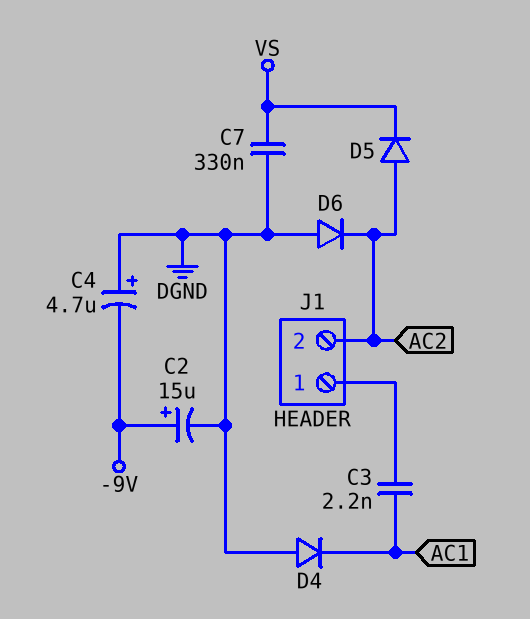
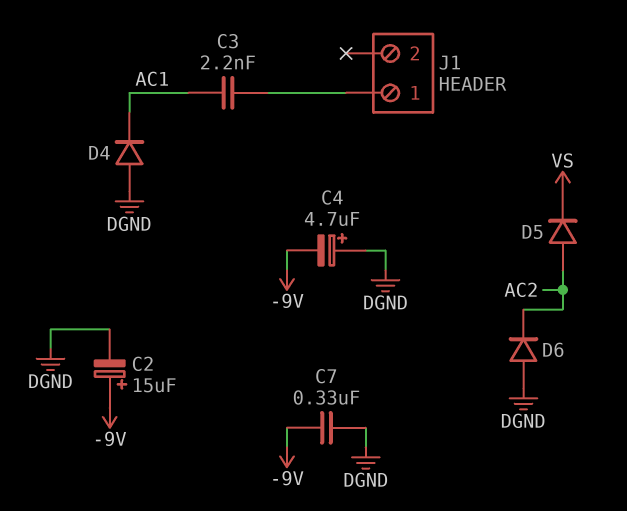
C7: 330nF (DGND, VS) -> 330nF (-9V, DGND)
J1 pin 2: AC2 -> none

